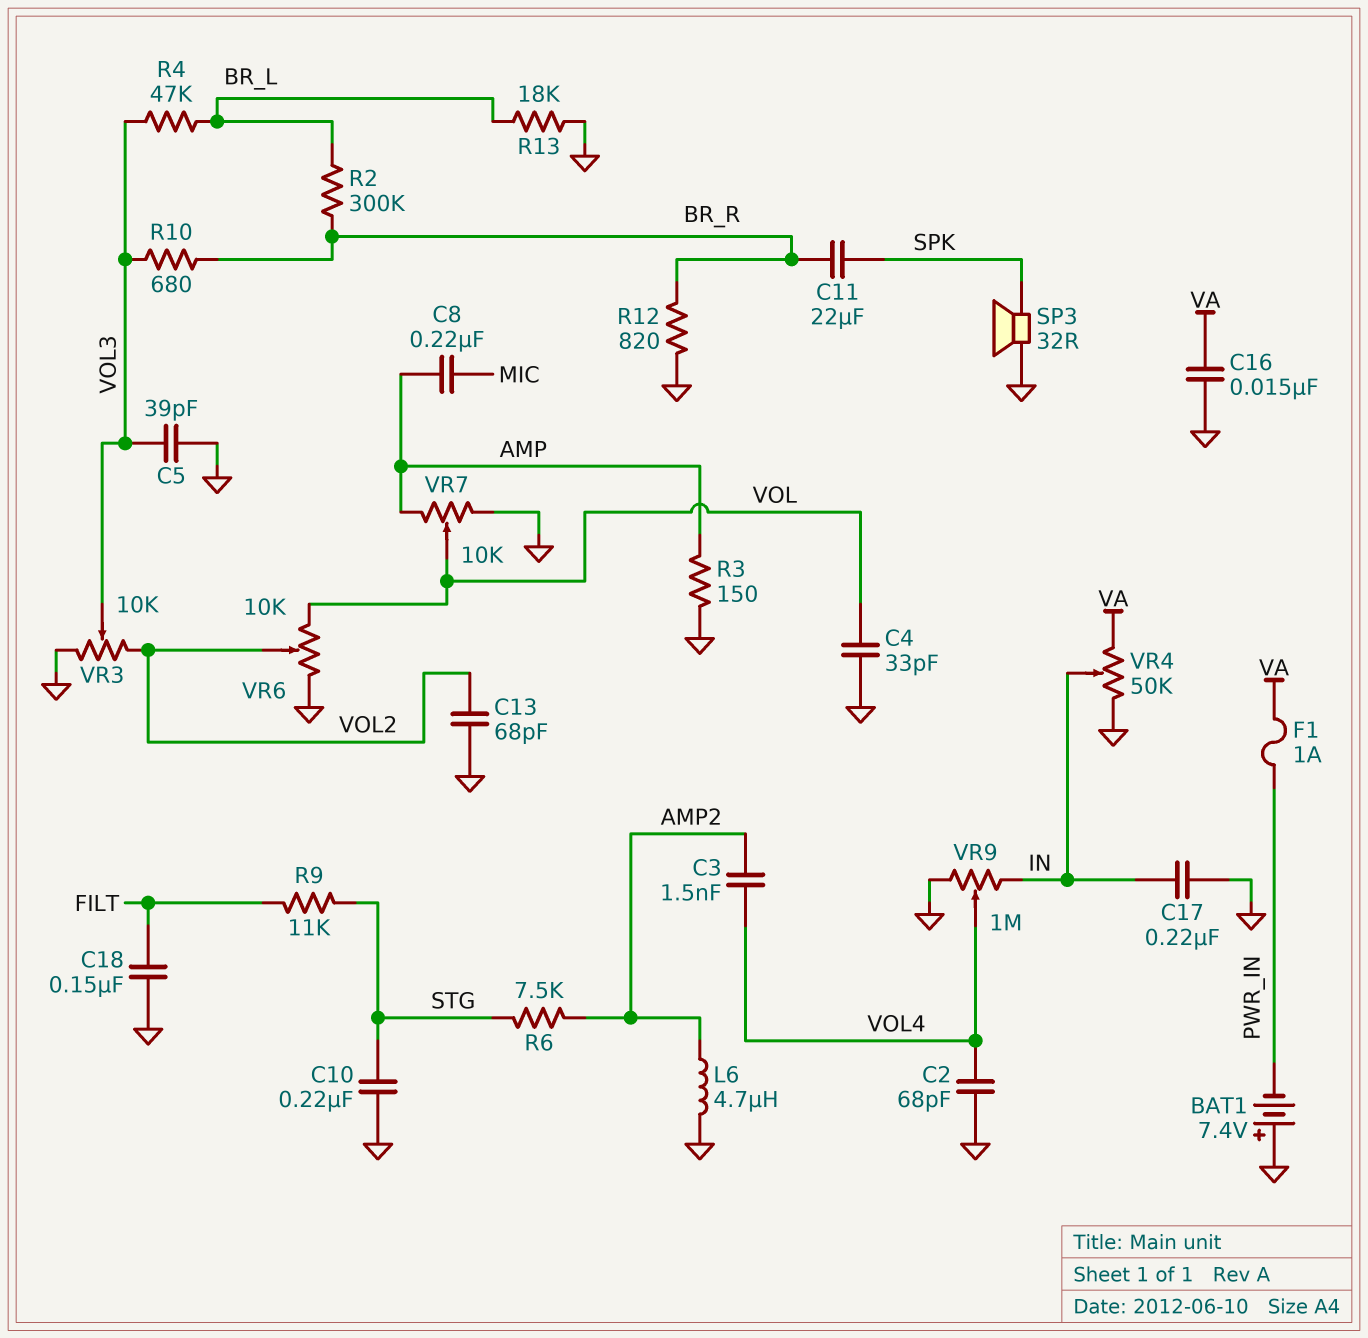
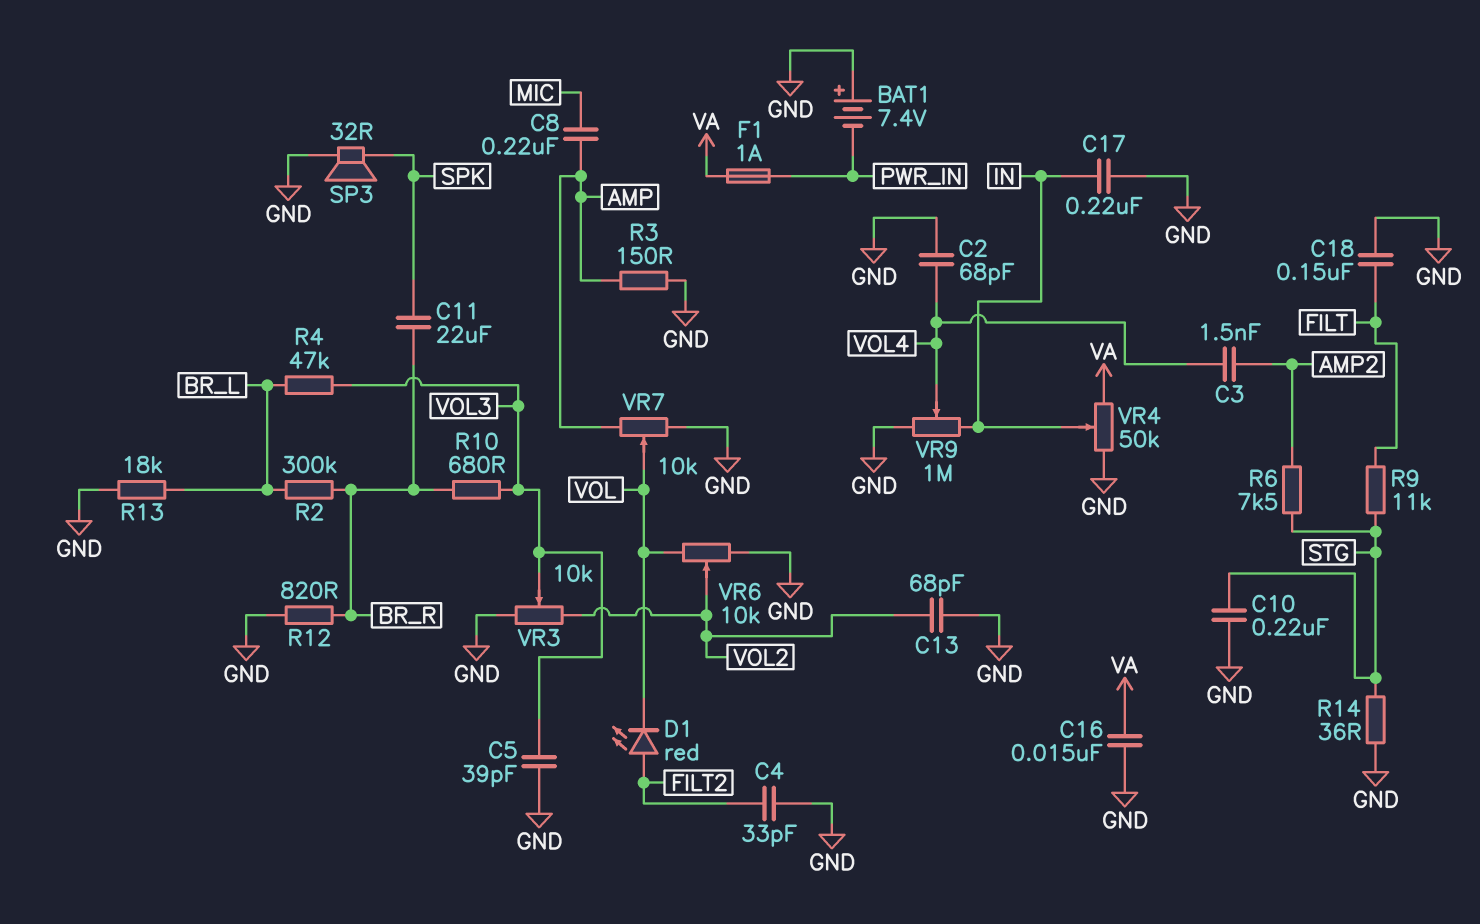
C4: 33pF (GND, VOL) -> 33pF (FILT2, GND)
D1: none -> LED red (A FILT2, K VOL)
L6: 4.7uH (AMP2, GND) -> none
R14: none -> 36 (GND, STG)

